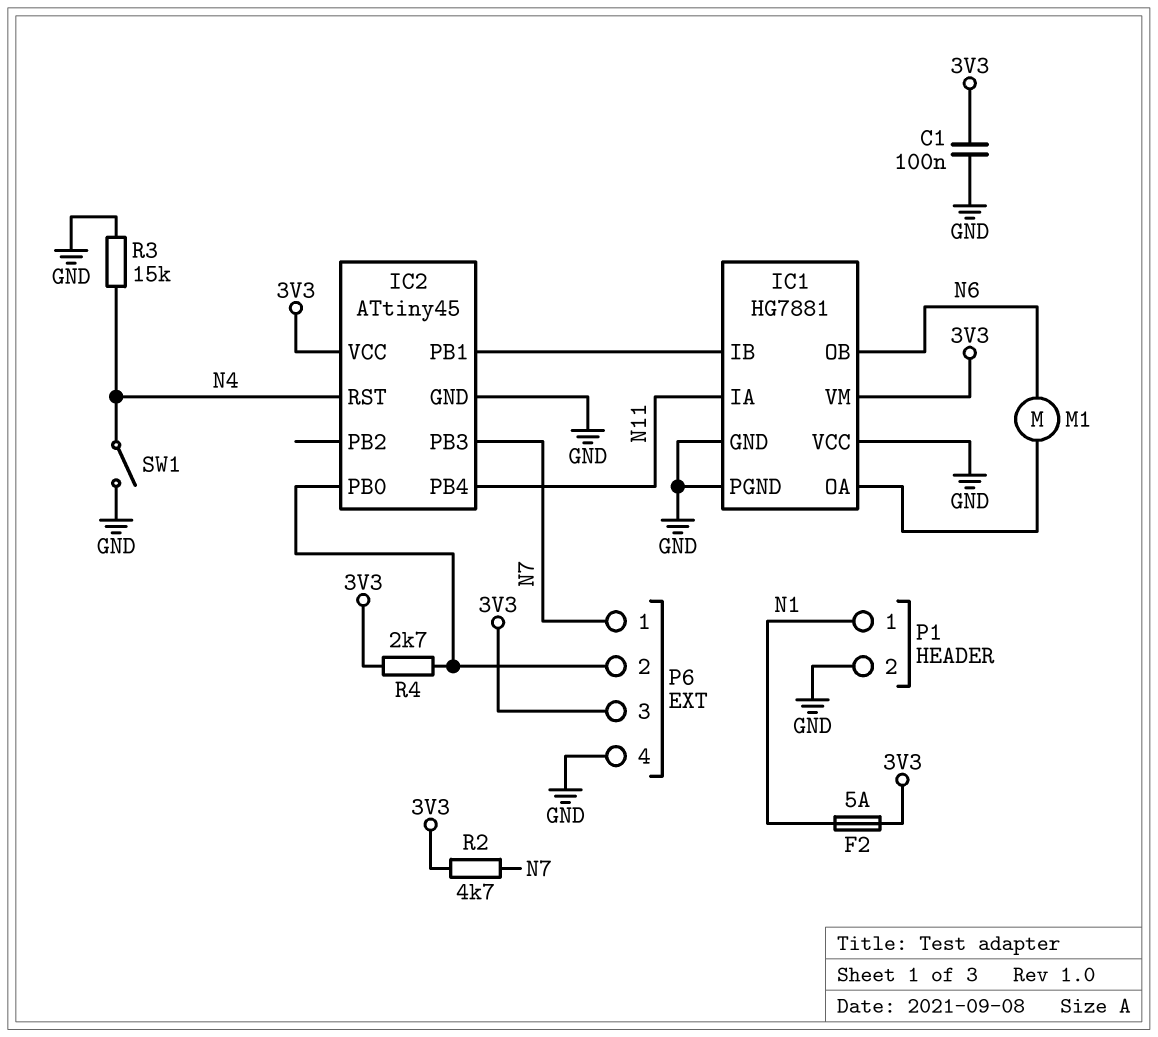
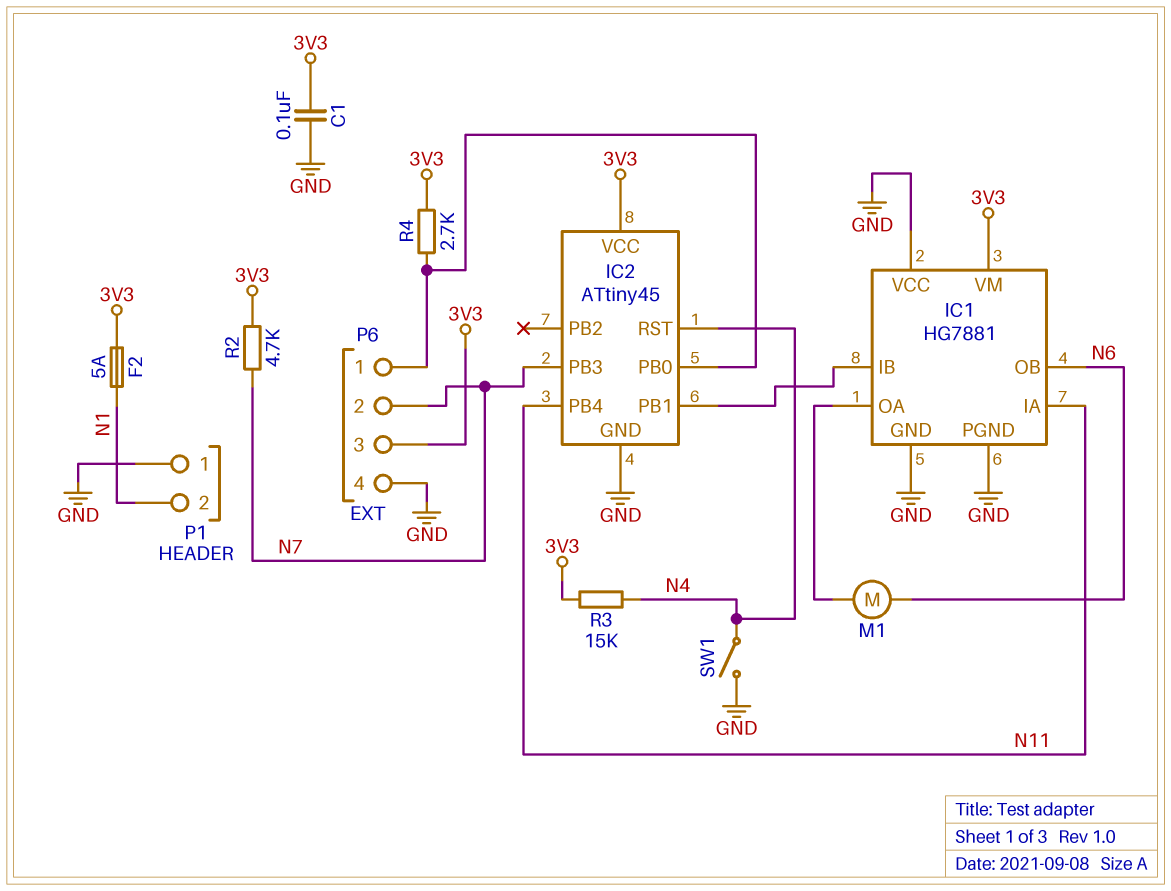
P1 pin 1: N1 -> GND
P1 pin 2: GND -> N1
P6 pin 1: N7 -> IC2/PB0
P6 pin 2: IC2/PB0 -> N7
R3: 15k (GND, N4) -> 15k (3V3, N4)

